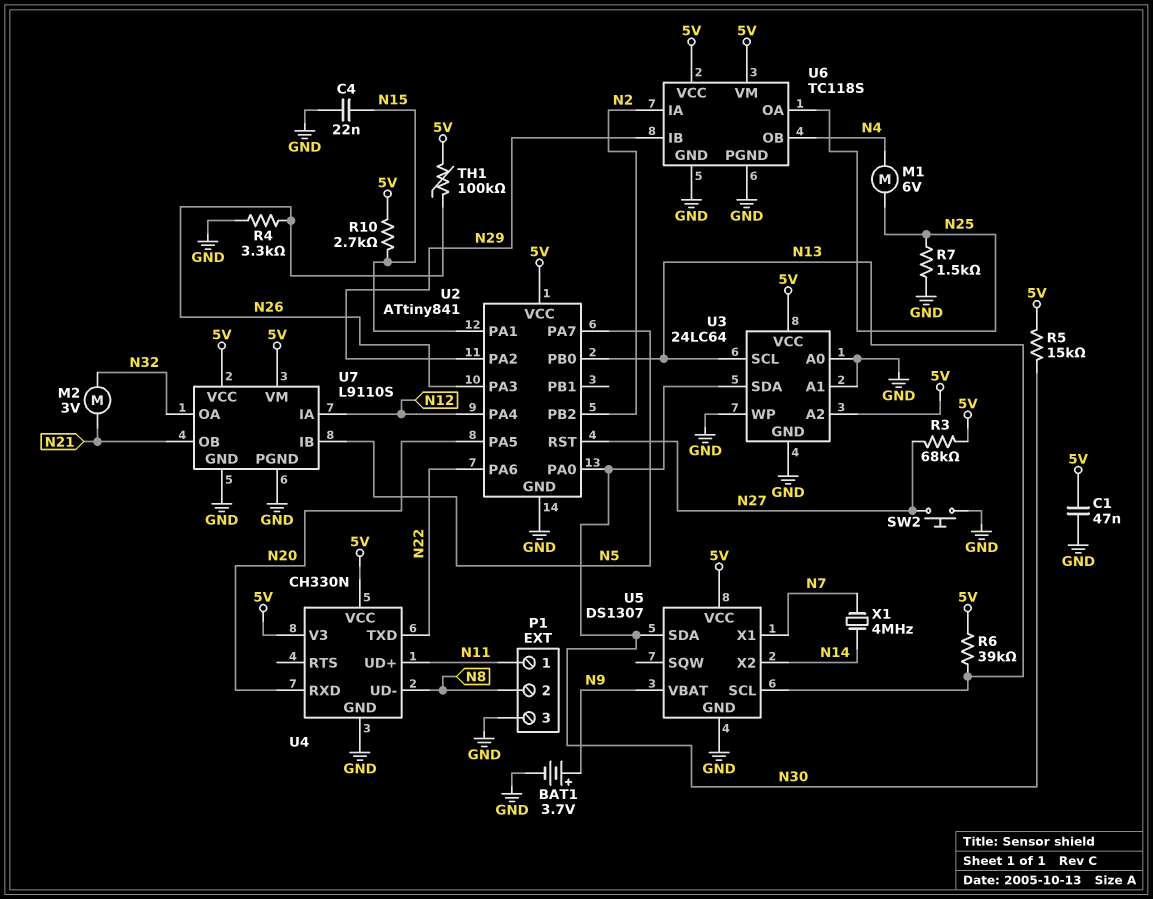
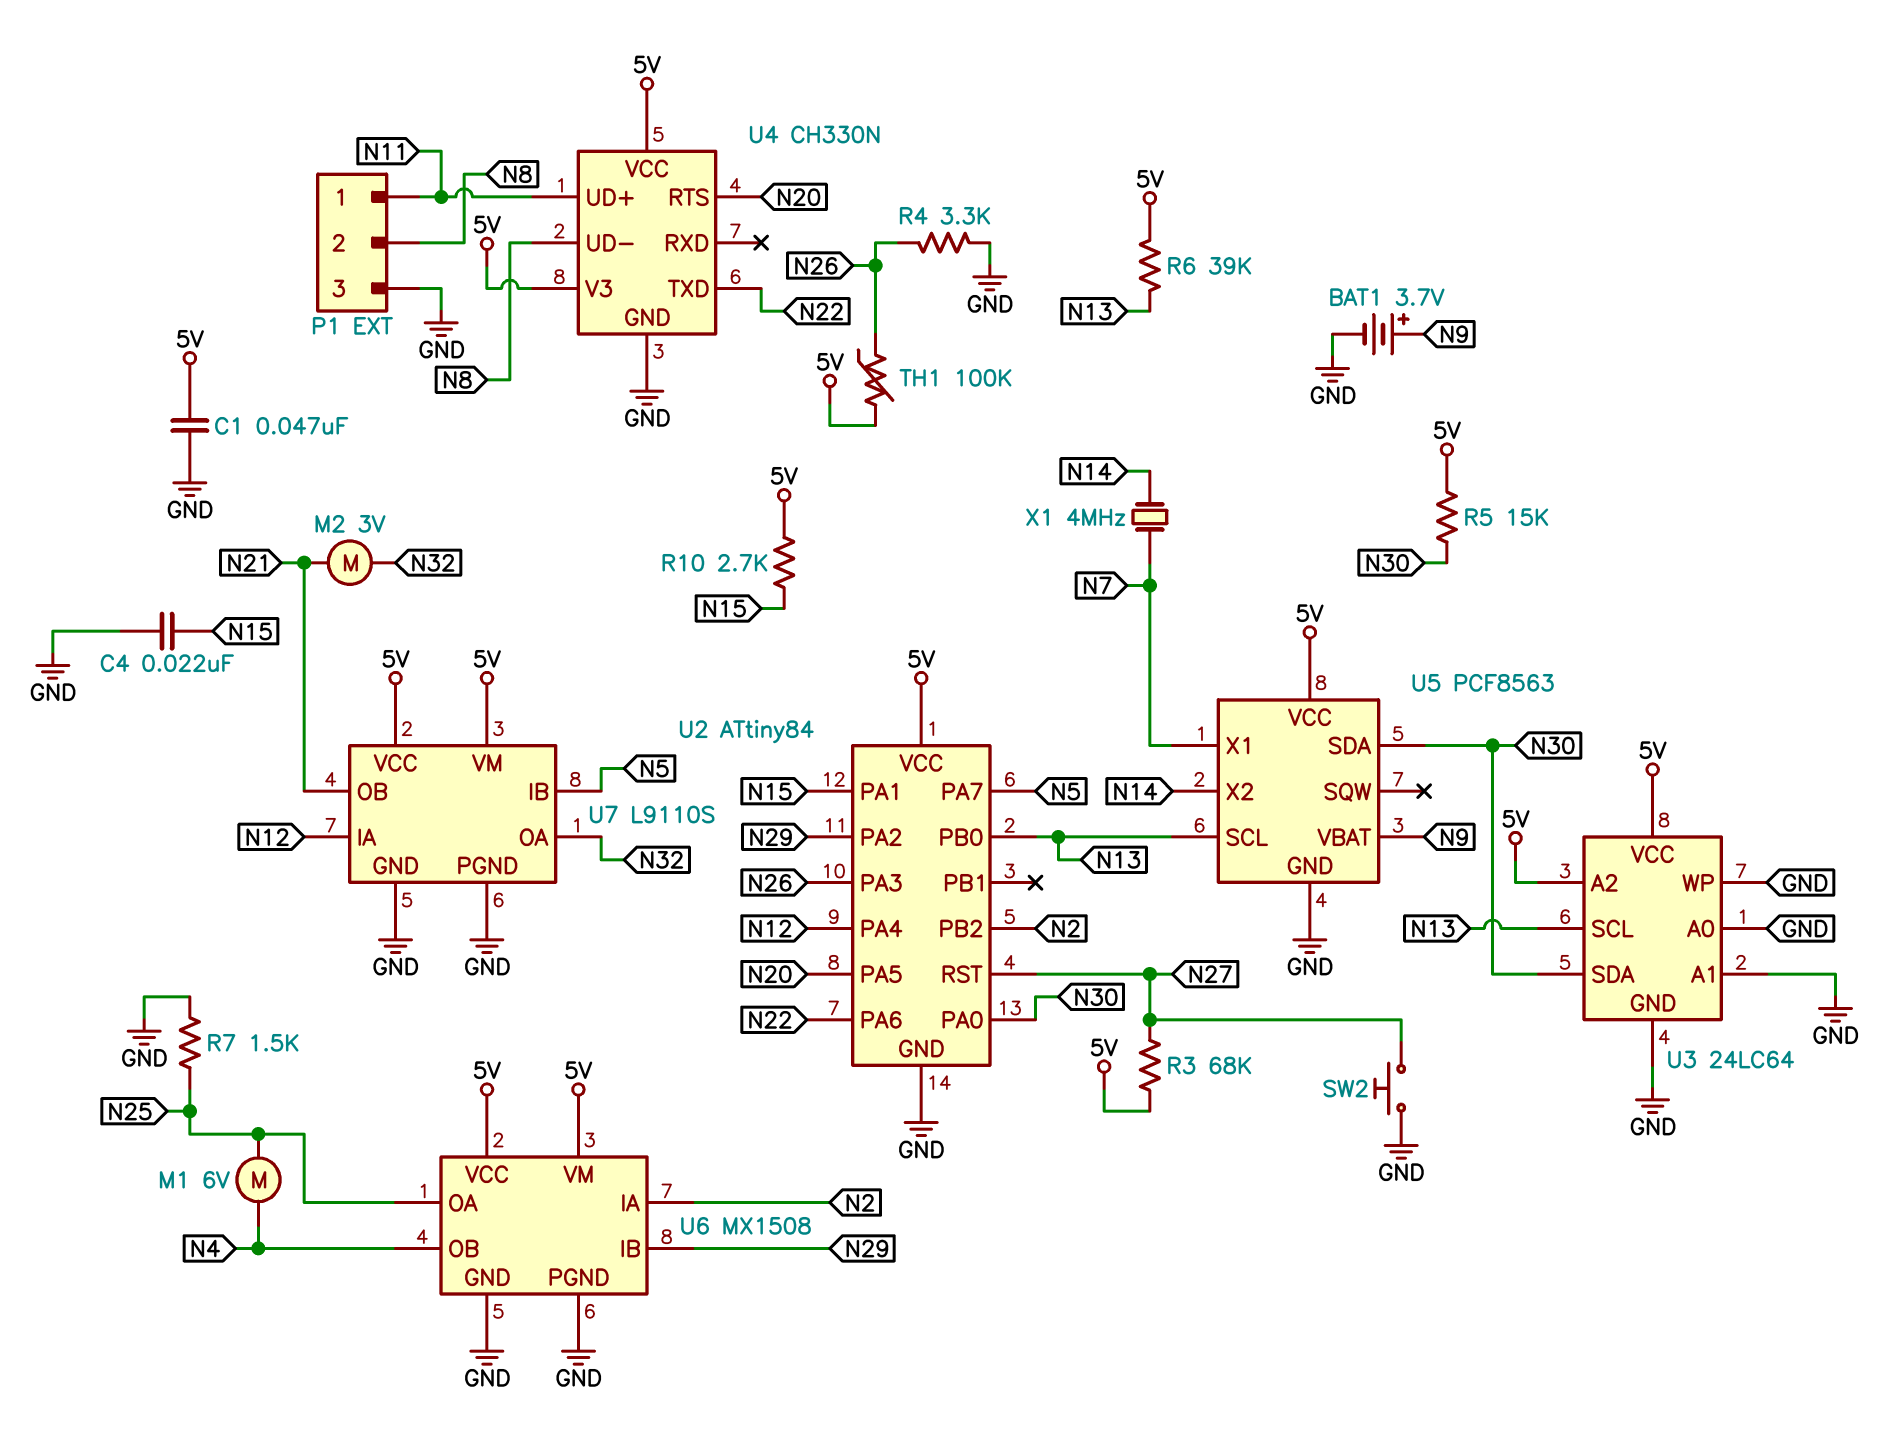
U2: ATtiny841 -> ATtiny84
U4 pin RTS: none -> N20
U4 pin RXD: N20 -> none
U5: DS1307 -> PCF8563
U6: TC118S -> MX1508

